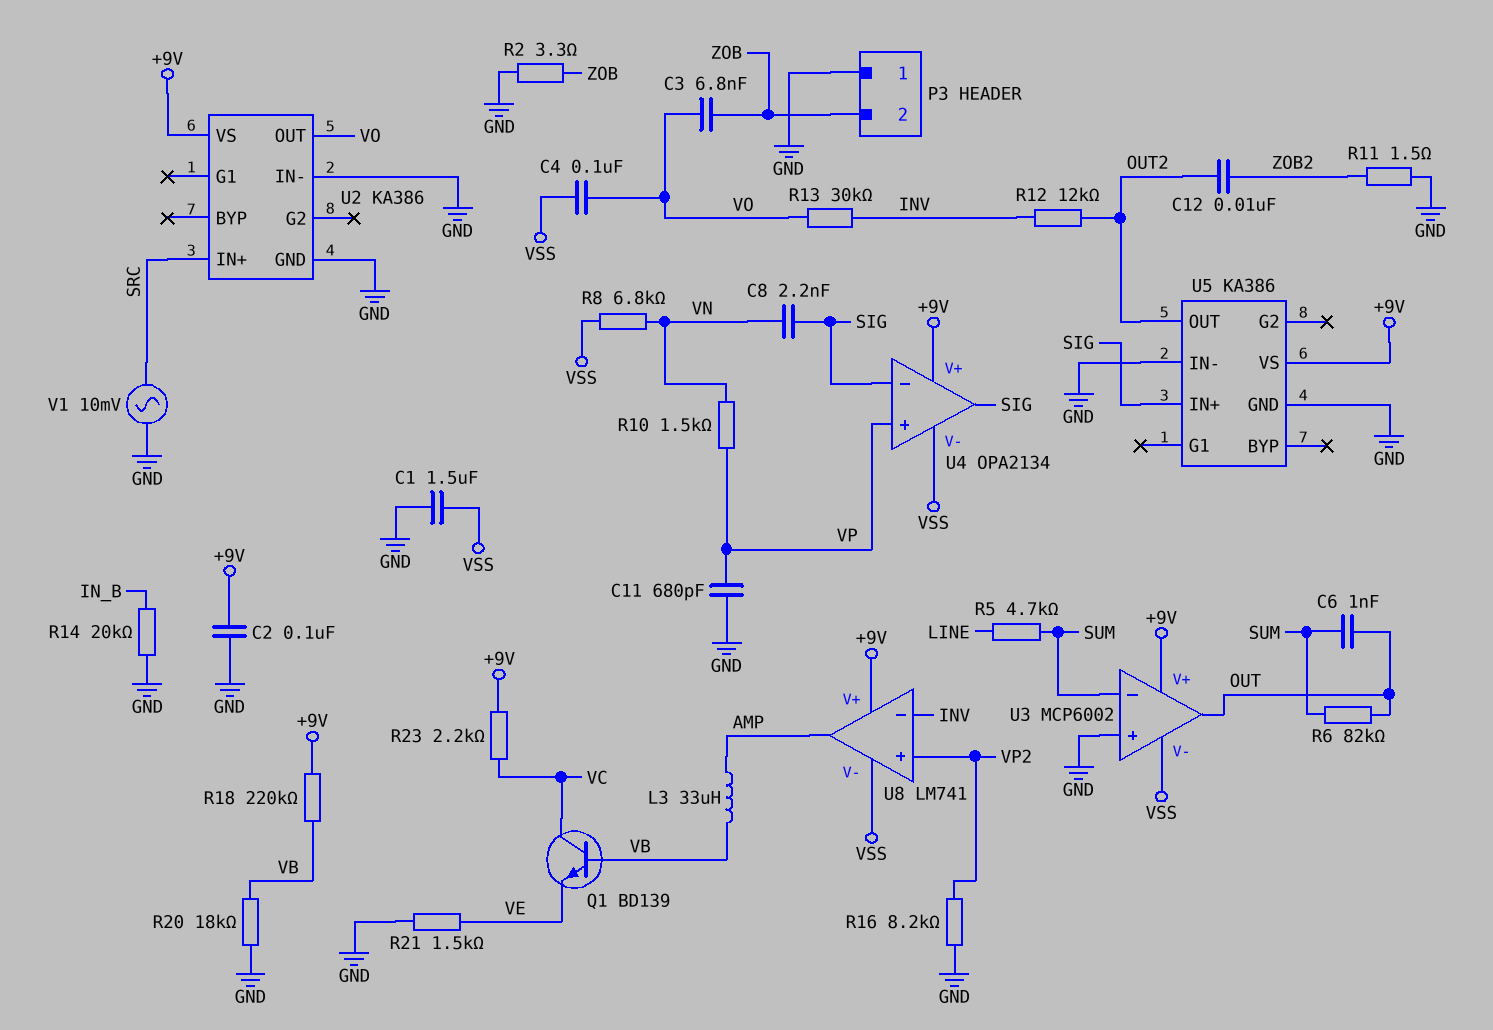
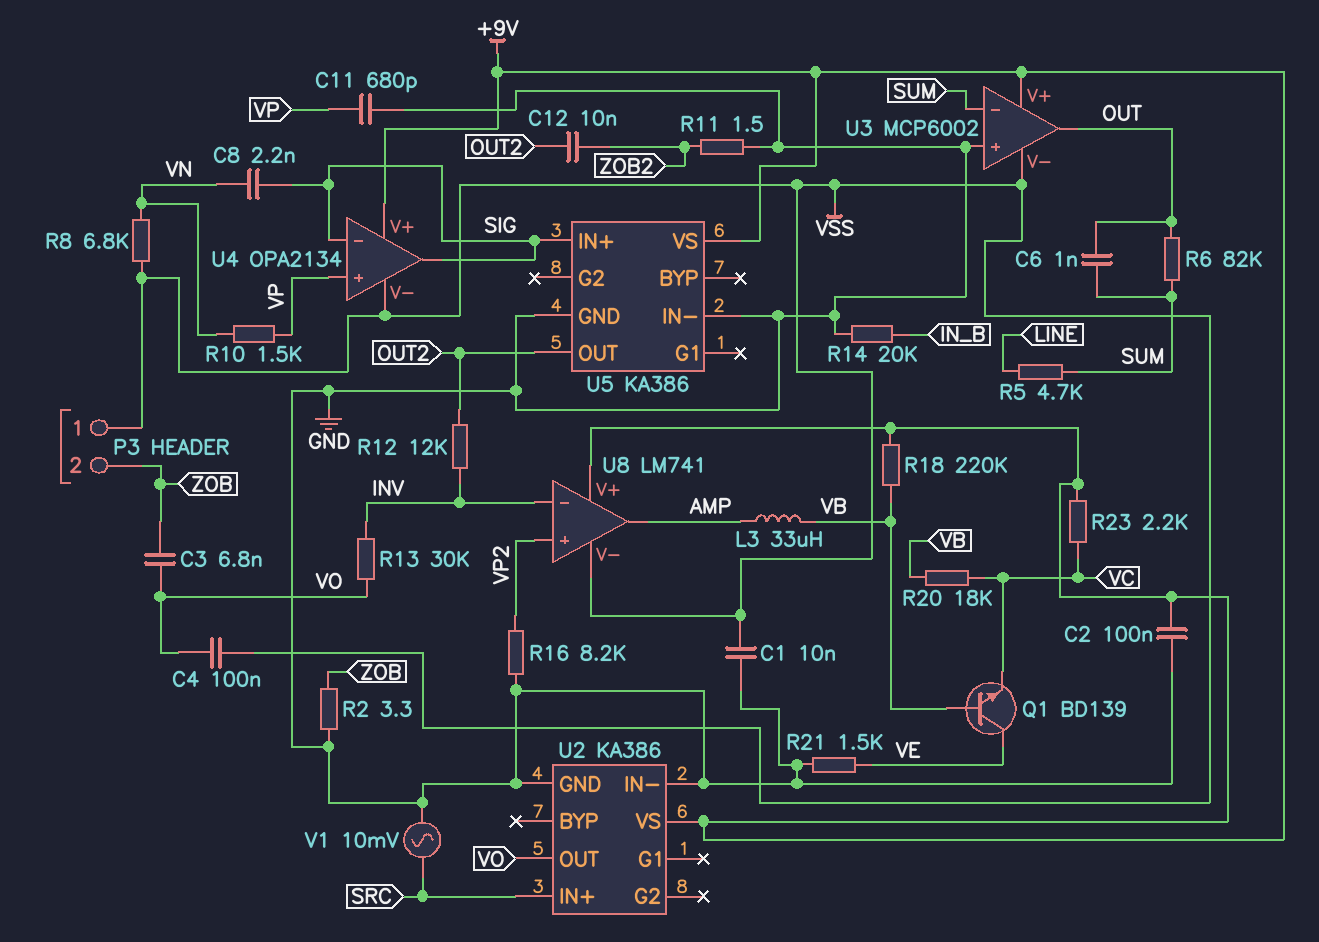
C1: 1.5uF (GND, VSS) -> 10nF (GND, VSS)
P3 pin 1: GND -> VSS
Q1: NPN BD139 (B VB, C VC, E VE) -> NPN BD139 (B VB, C VE, E VC)
R20: 18k (GND, VB) -> 18k (VB, VC)

